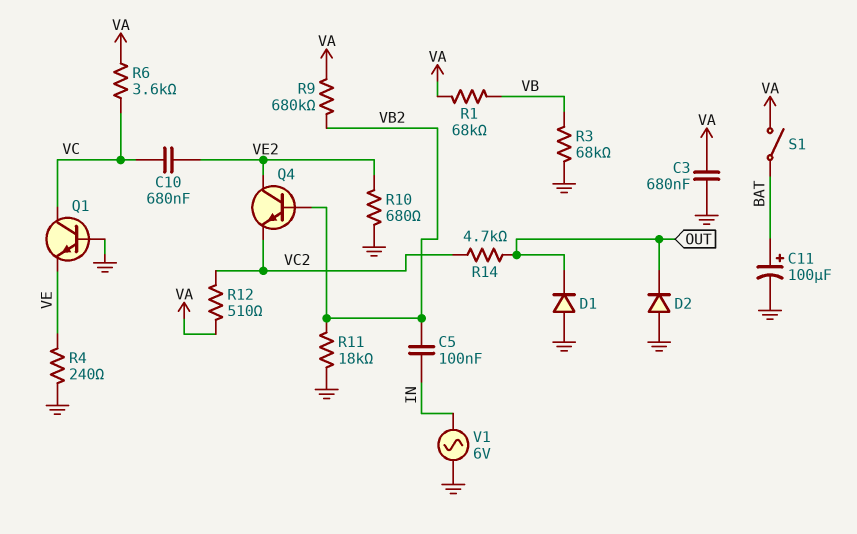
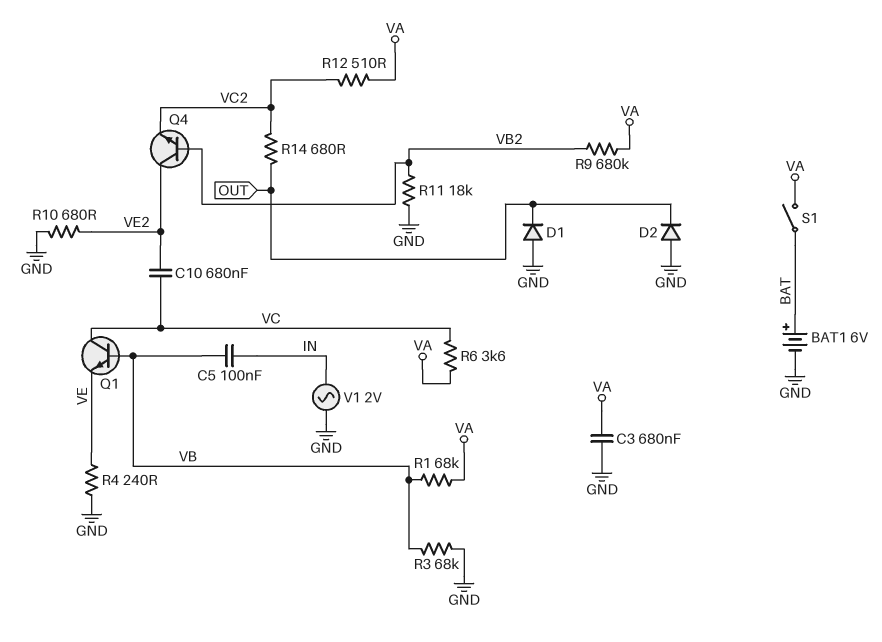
BAT1: none -> 6V (plus BAT, minus GND)
C5: 100nF (IN, VB2) -> 100nF (IN, VB)
C11: 100uF (plus BAT, minus GND) -> none
Q1: NPN (B GND, C VC, E VE) -> NPN (B VB, C VC, E VE)
R14: 4.7k (OUT, VC2) -> 680 (OUT, VC2)
V1: AC 6V (GND, IN) -> AC 2V (GND, IN)

